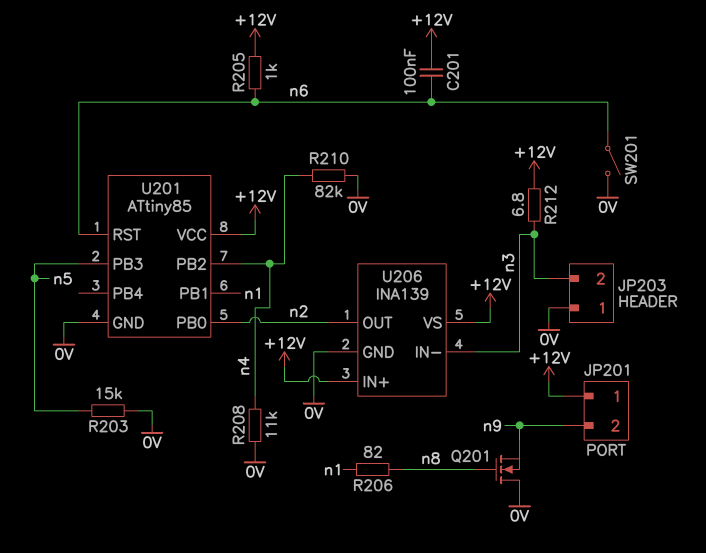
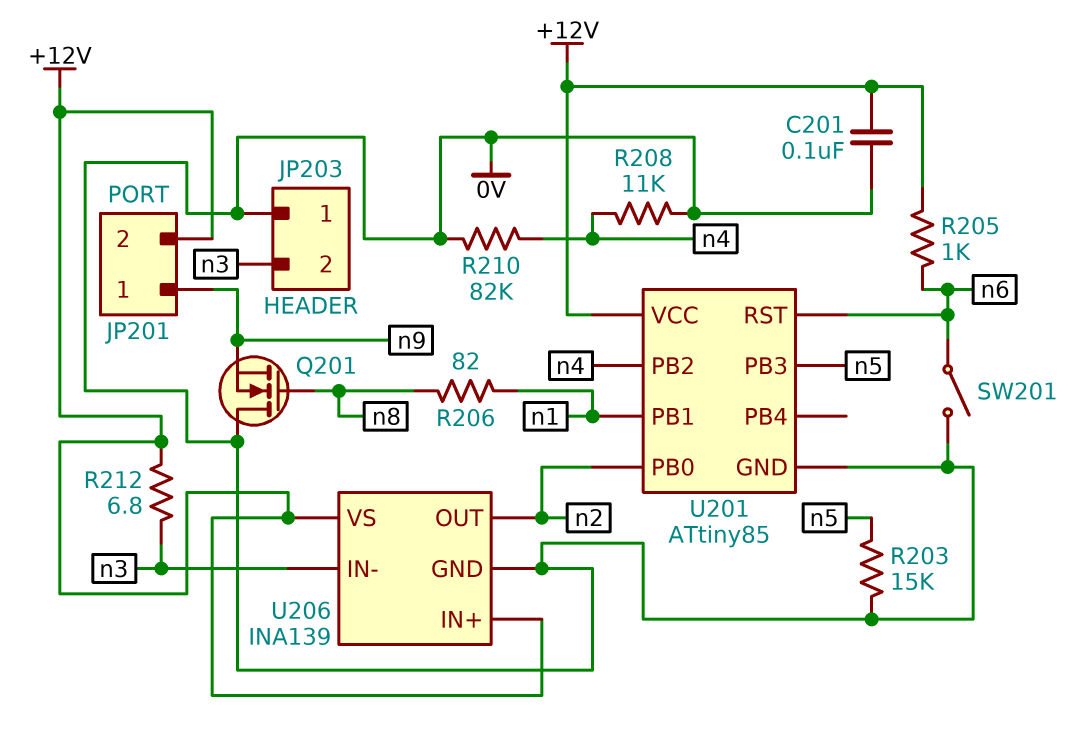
C201: 100nF (+12V, n6) -> 100nF (+12V, 0V)
JP201 pin 1: +12V -> n9
JP201 pin 2: n9 -> +12V

